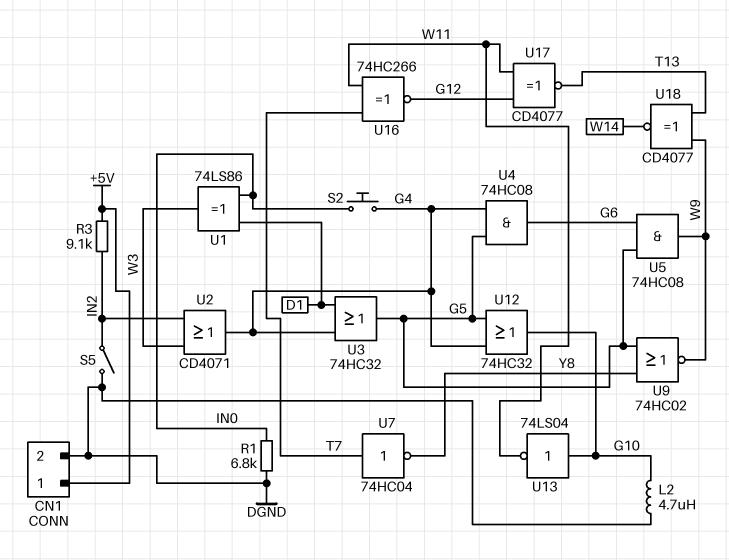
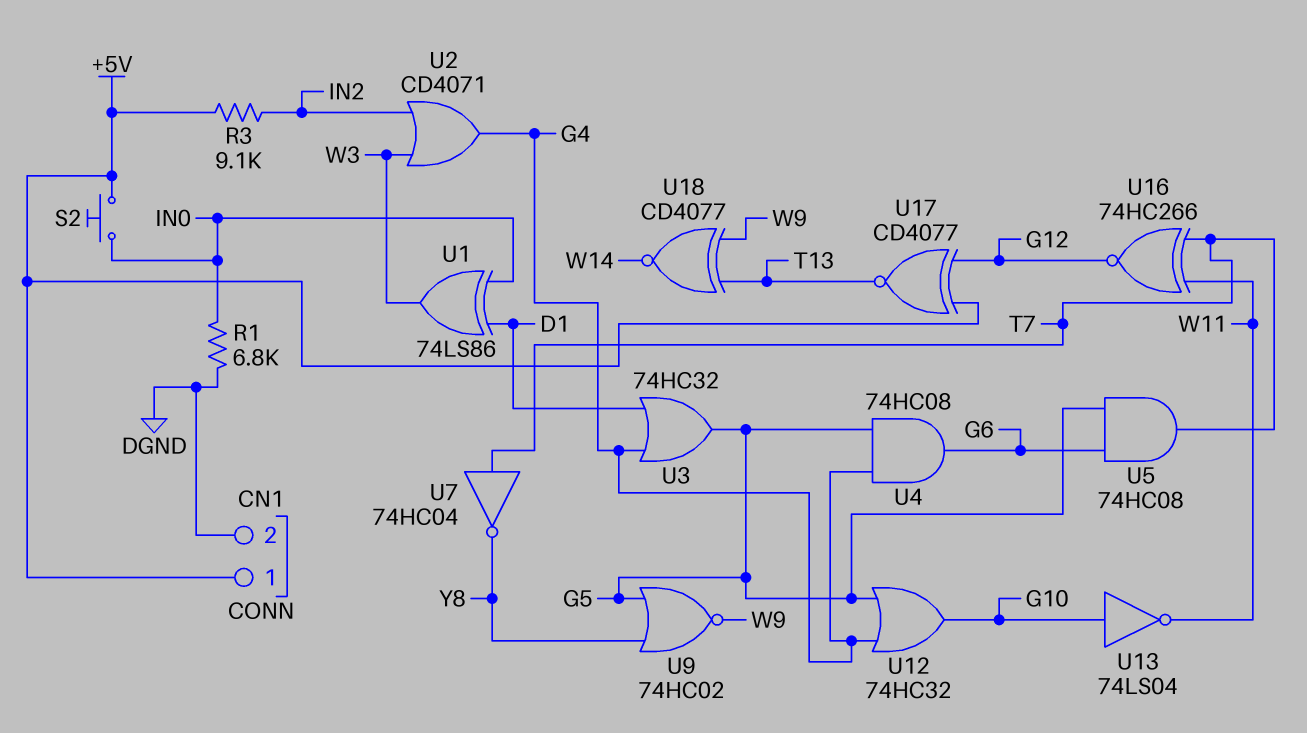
L2: 4.7uH (DGND, G10) -> none
S2: button (G4, IN0) -> button (+5V, IN0)
S5: switch (DGND, IN2) -> none
U5: AND 74HC08 (in G5, in G6, out W9) -> AND 74HC08 (in G5, in G6, out T7)
U17: XNOR CD4077 (in G12, in W11, out T13) -> XNOR CD4077 (in +5V, in G12, out T13)

